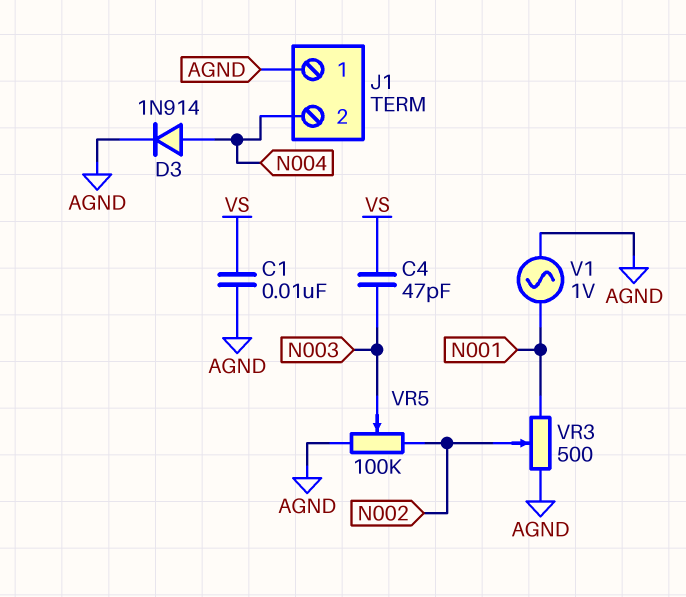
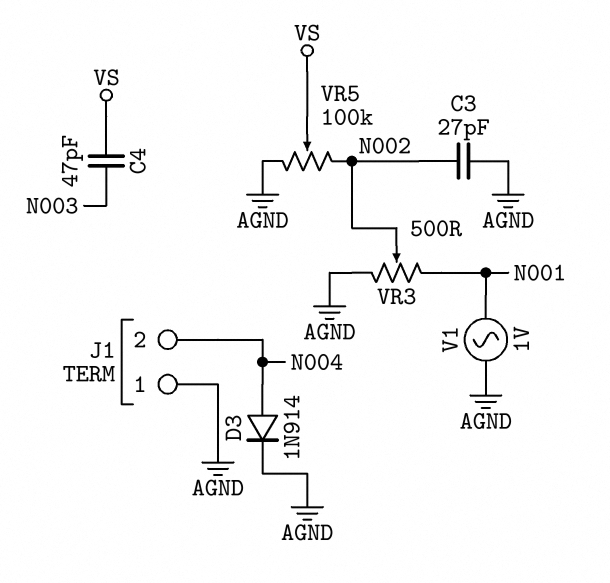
C1: 10nF (AGND, VS) -> none
C3: none -> 27pF (AGND, N002)
VR5: 100k (AGND, N002, wiper N003) -> 100k (AGND, N002, wiper VS)

